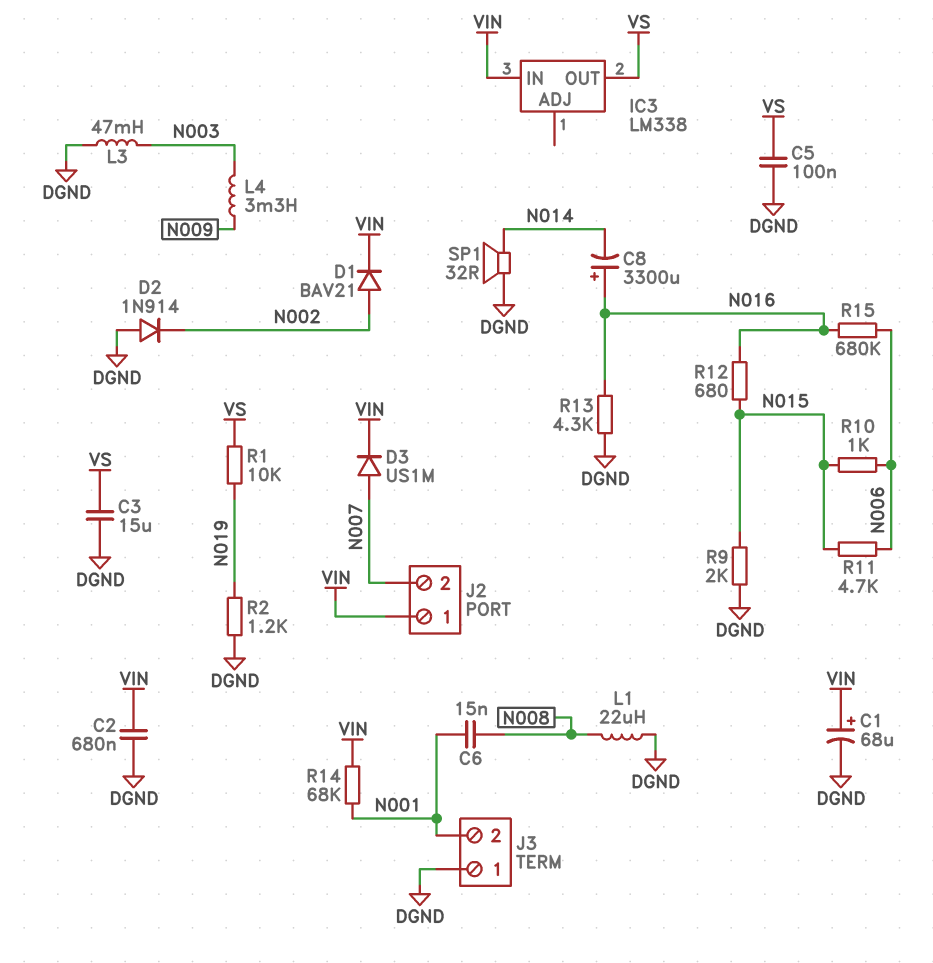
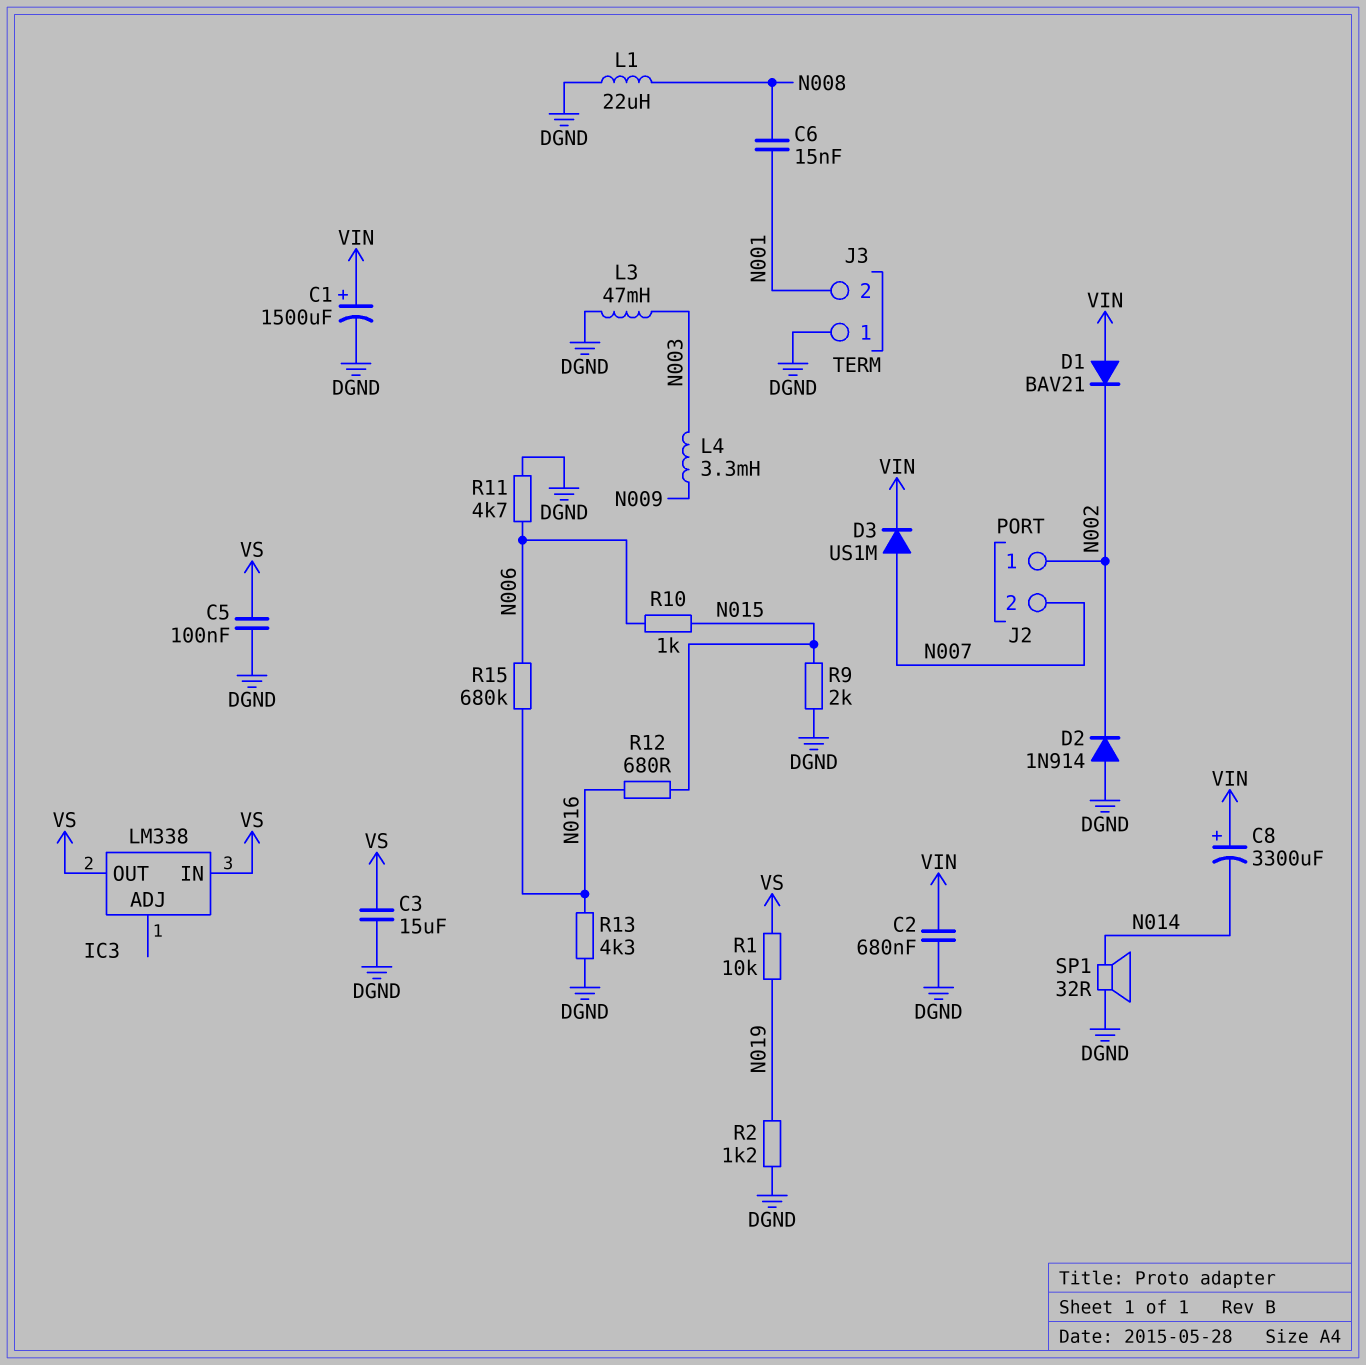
C1: 68uF (plus VIN, minus DGND) -> 1500uF (plus VIN, minus DGND)
C8: 3300uF (plus N016, minus N014) -> 3300uF (plus VIN, minus N014)
D1: diode BAV21 (A N002, K VIN) -> diode BAV21 (A VIN, K N002)
IC3 pin IN: VIN -> VS
J2 pin 1: VIN -> N002
R11: 4.7k (N006, N015) -> 4.7k (DGND, N006)
R14: 68k (N001, VIN) -> none

